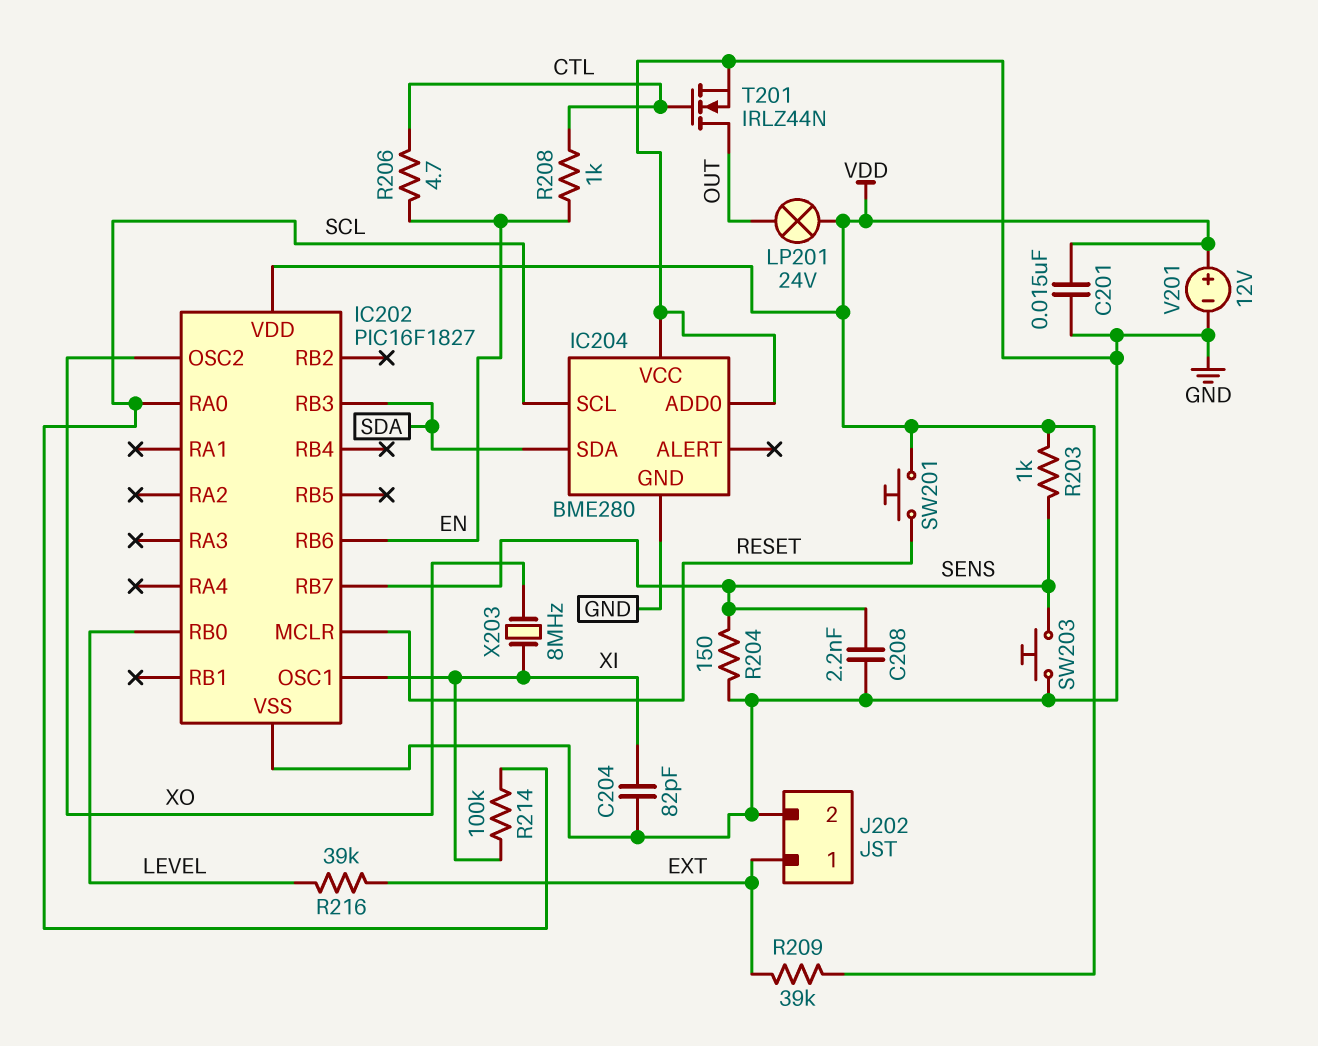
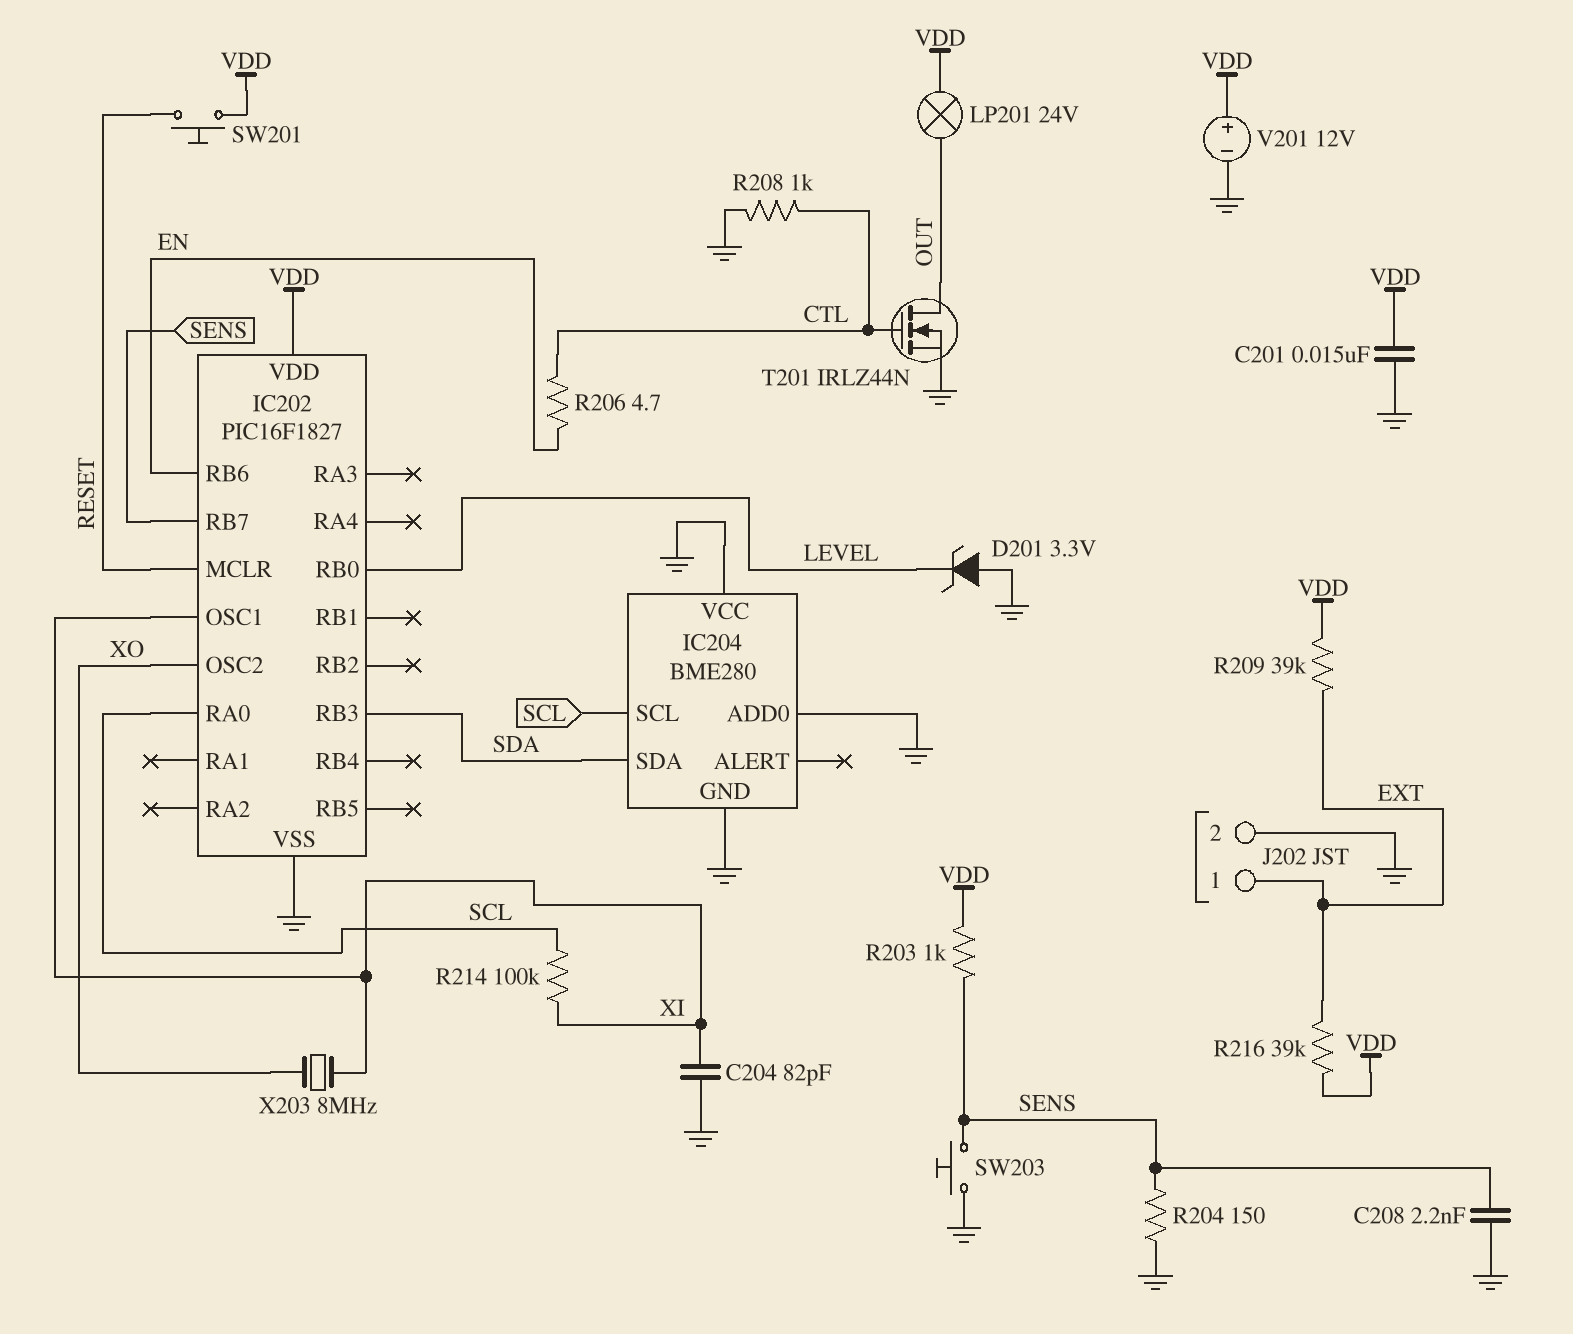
D201: none -> zener 3.3V (A GND, K LEVEL)
R208: 1k (CTL, EN) -> 1k (CTL, GND)
R216: 39k (EXT, LEVEL) -> 39k (EXT, VDD)

